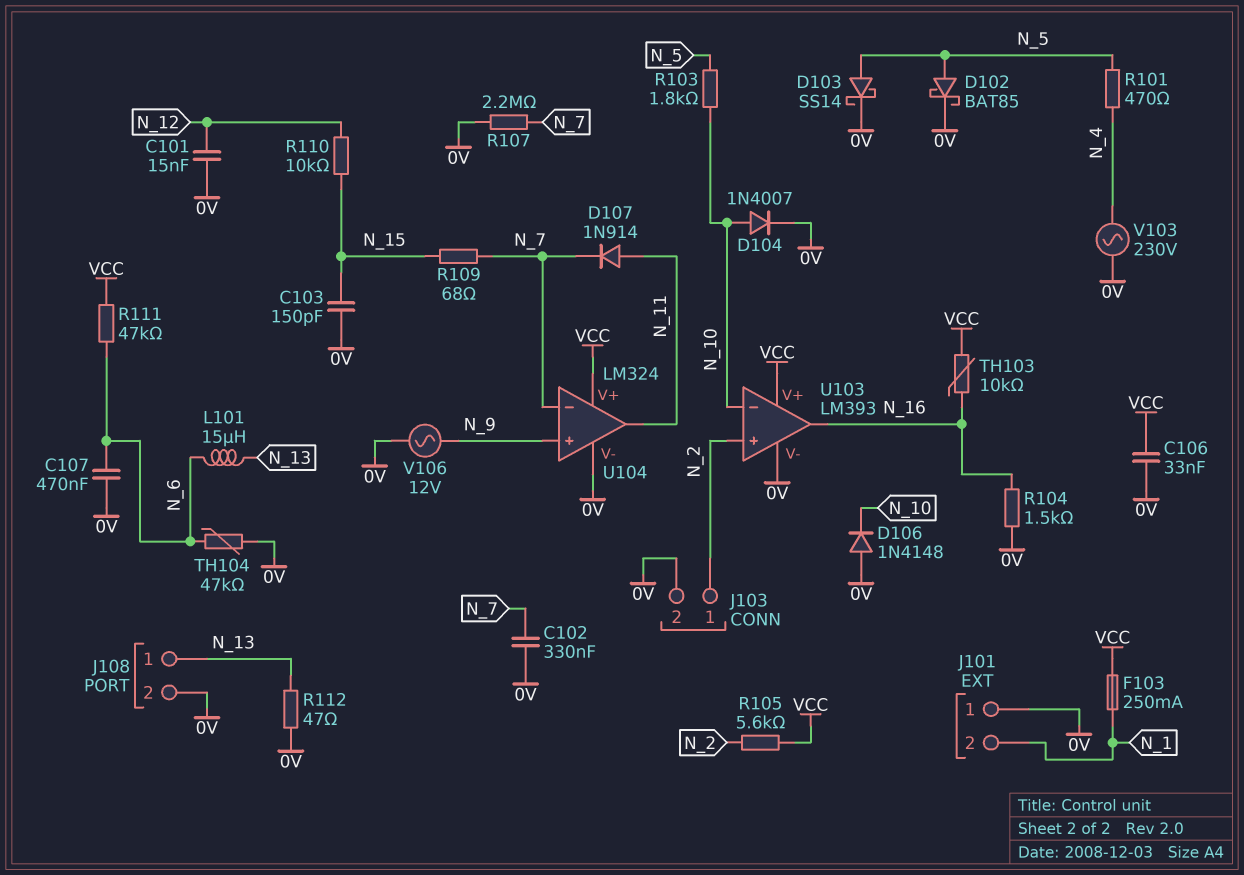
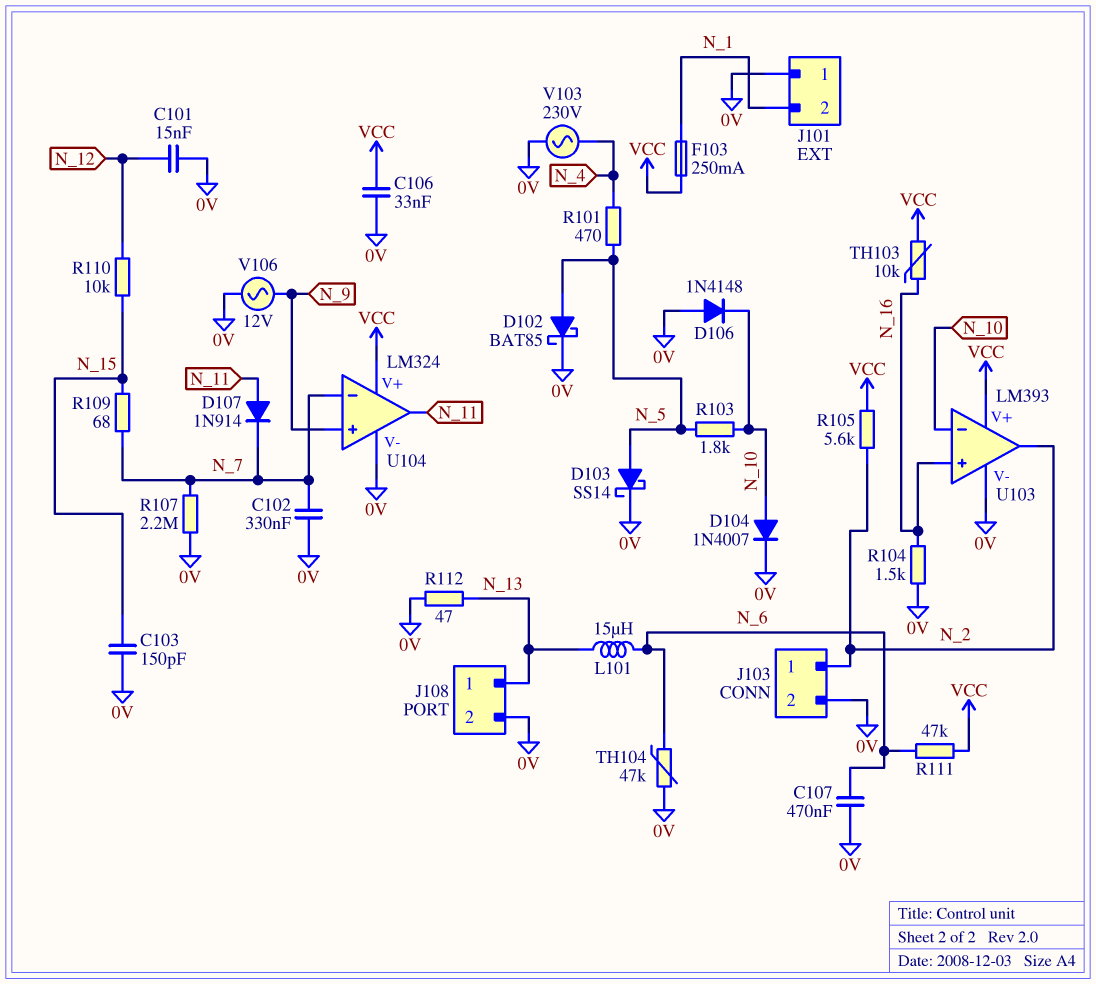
U103 pin in+: N_2 -> N_16
U103 pin out: N_16 -> N_2

